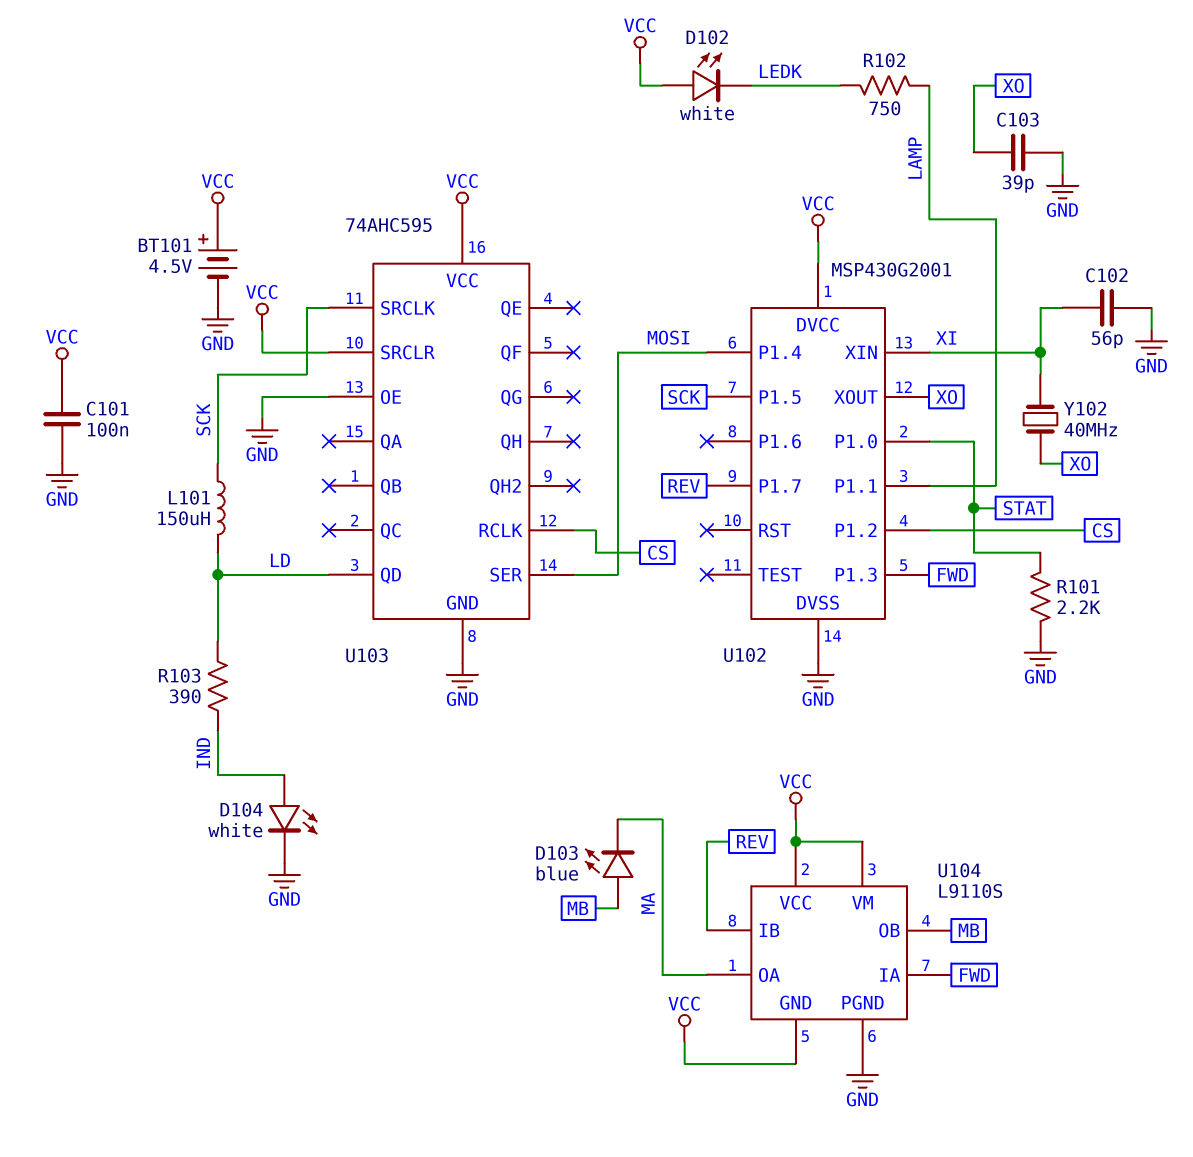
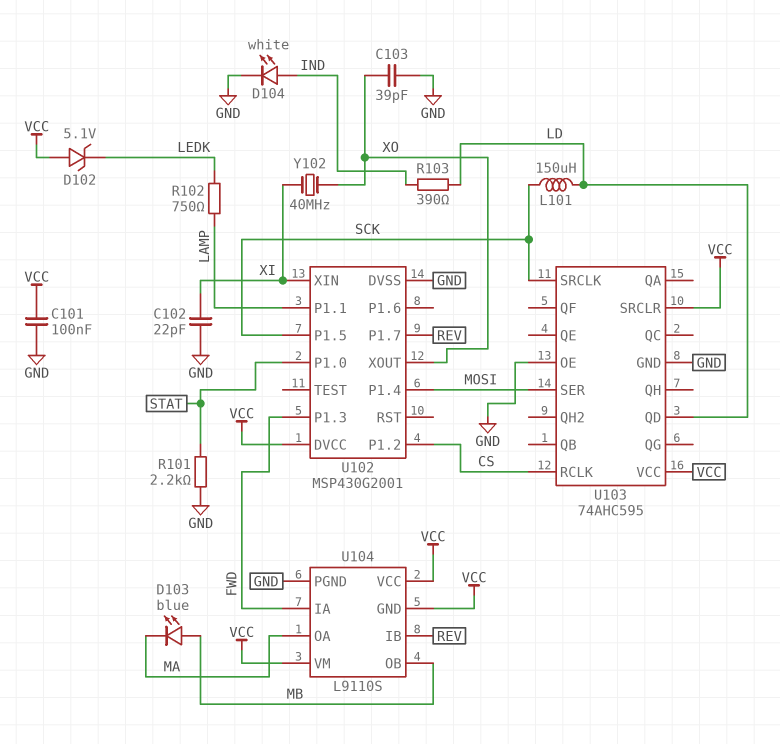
BT101: 4.5V (plus VCC, minus GND) -> none
C102: 56pF (GND, XI) -> 22pF (GND, XI)
D102: LED white (A VCC, K LEDK) -> zener 5.1V (A VCC, K LEDK)

